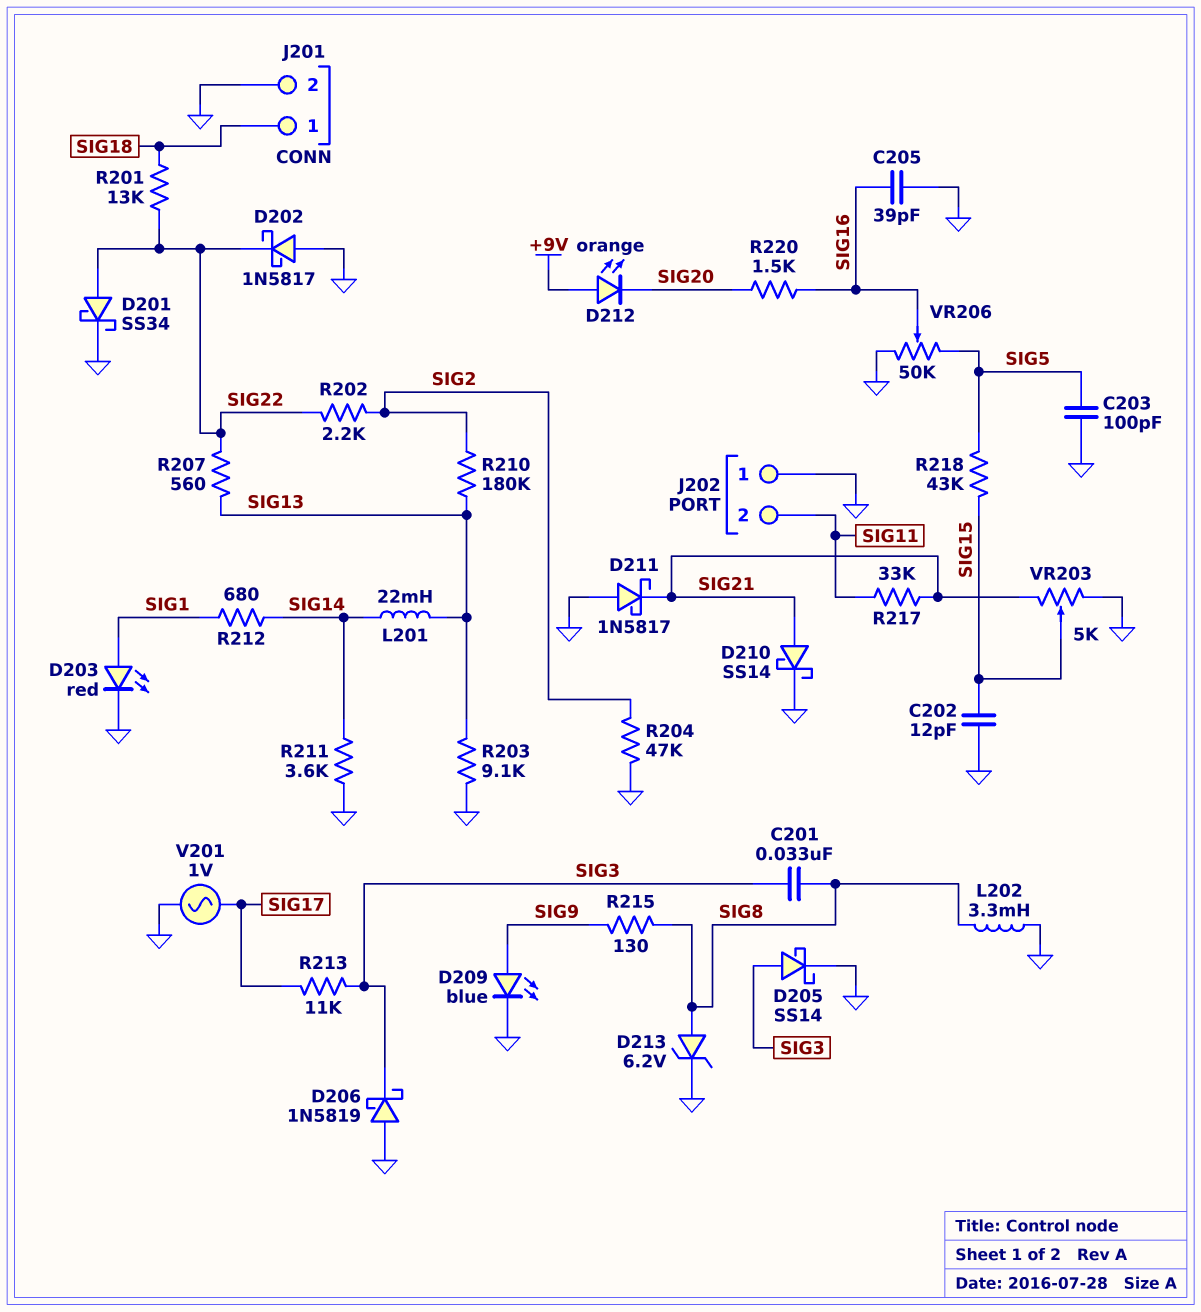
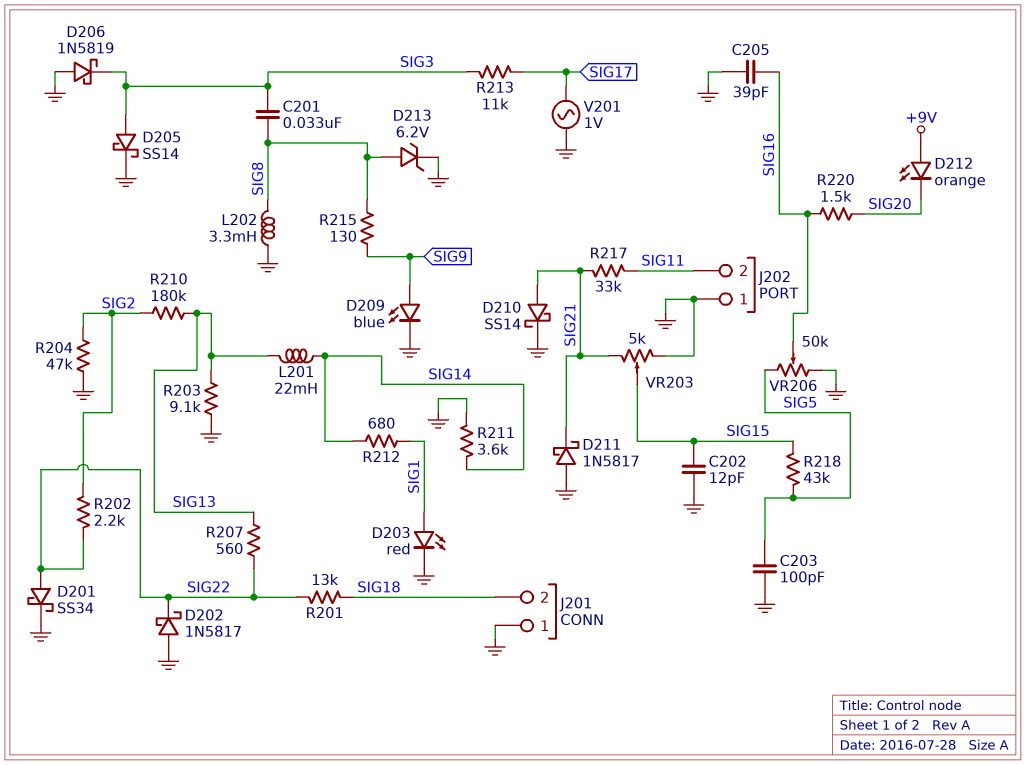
J201 pin 1: SIG18 -> GND
J201 pin 2: GND -> SIG18

